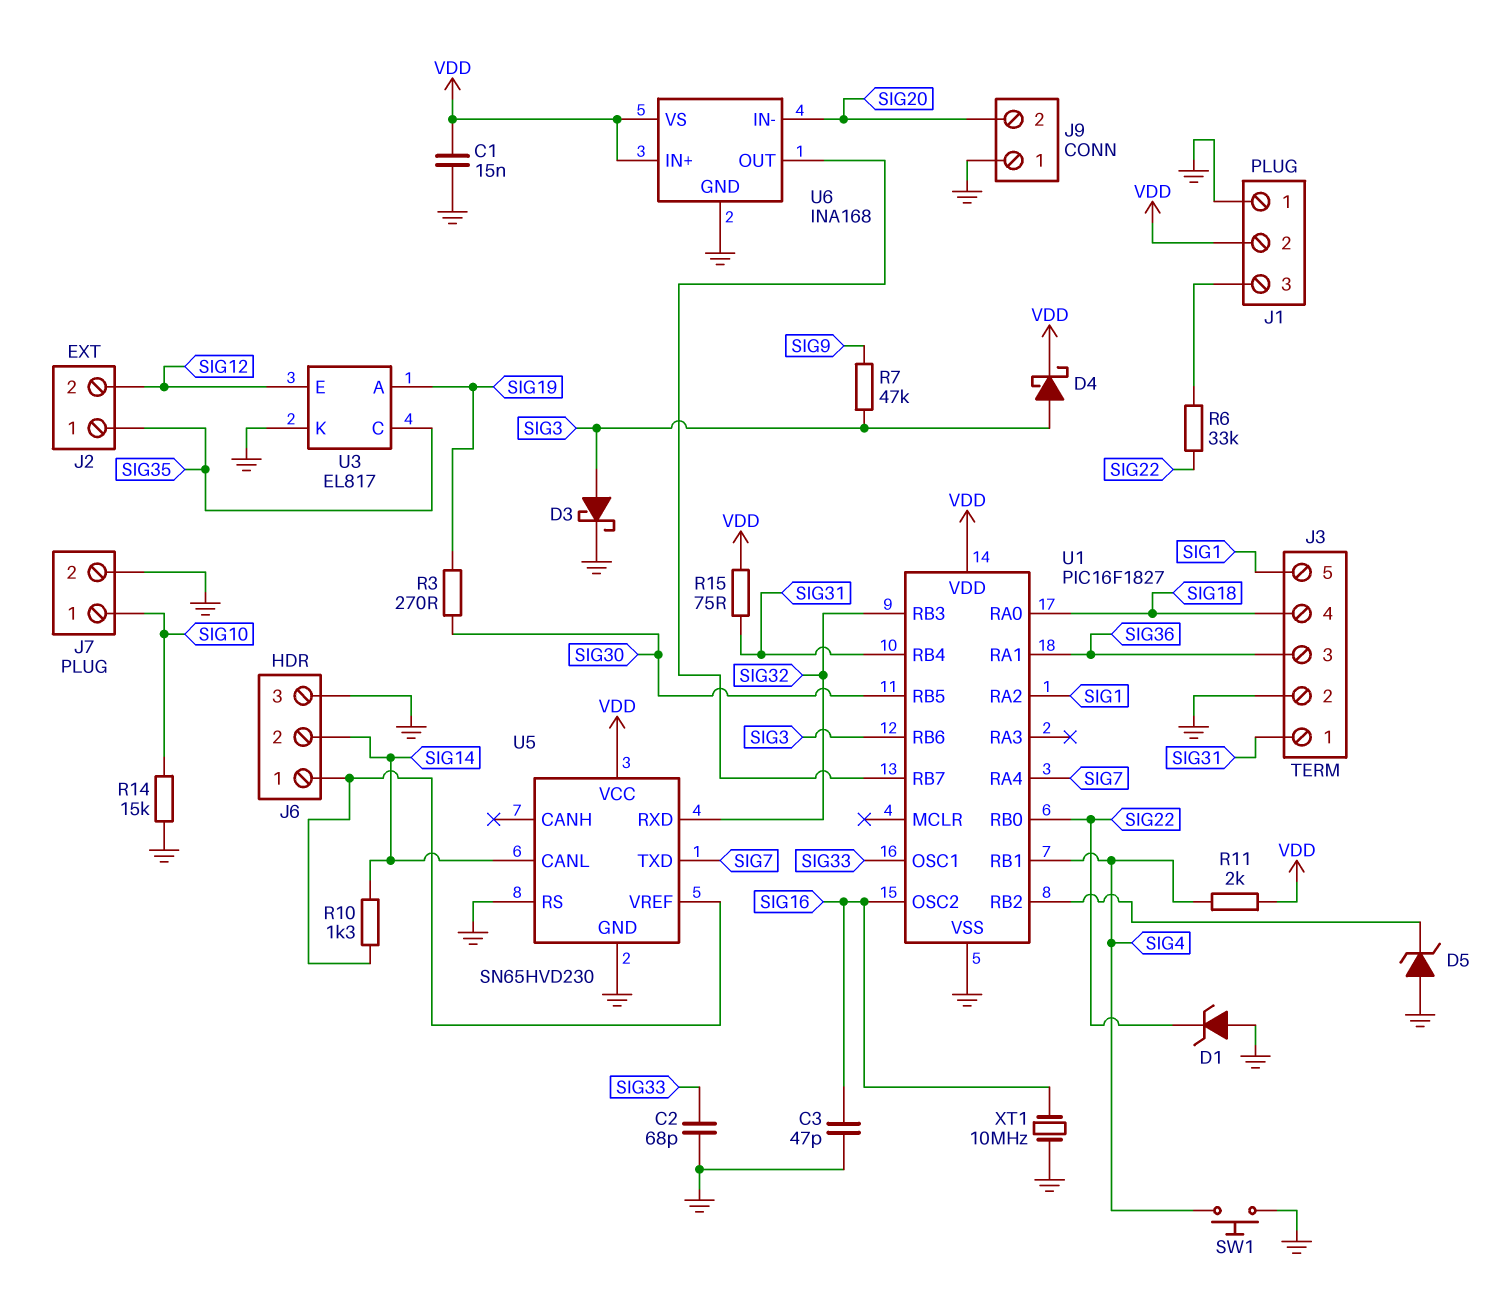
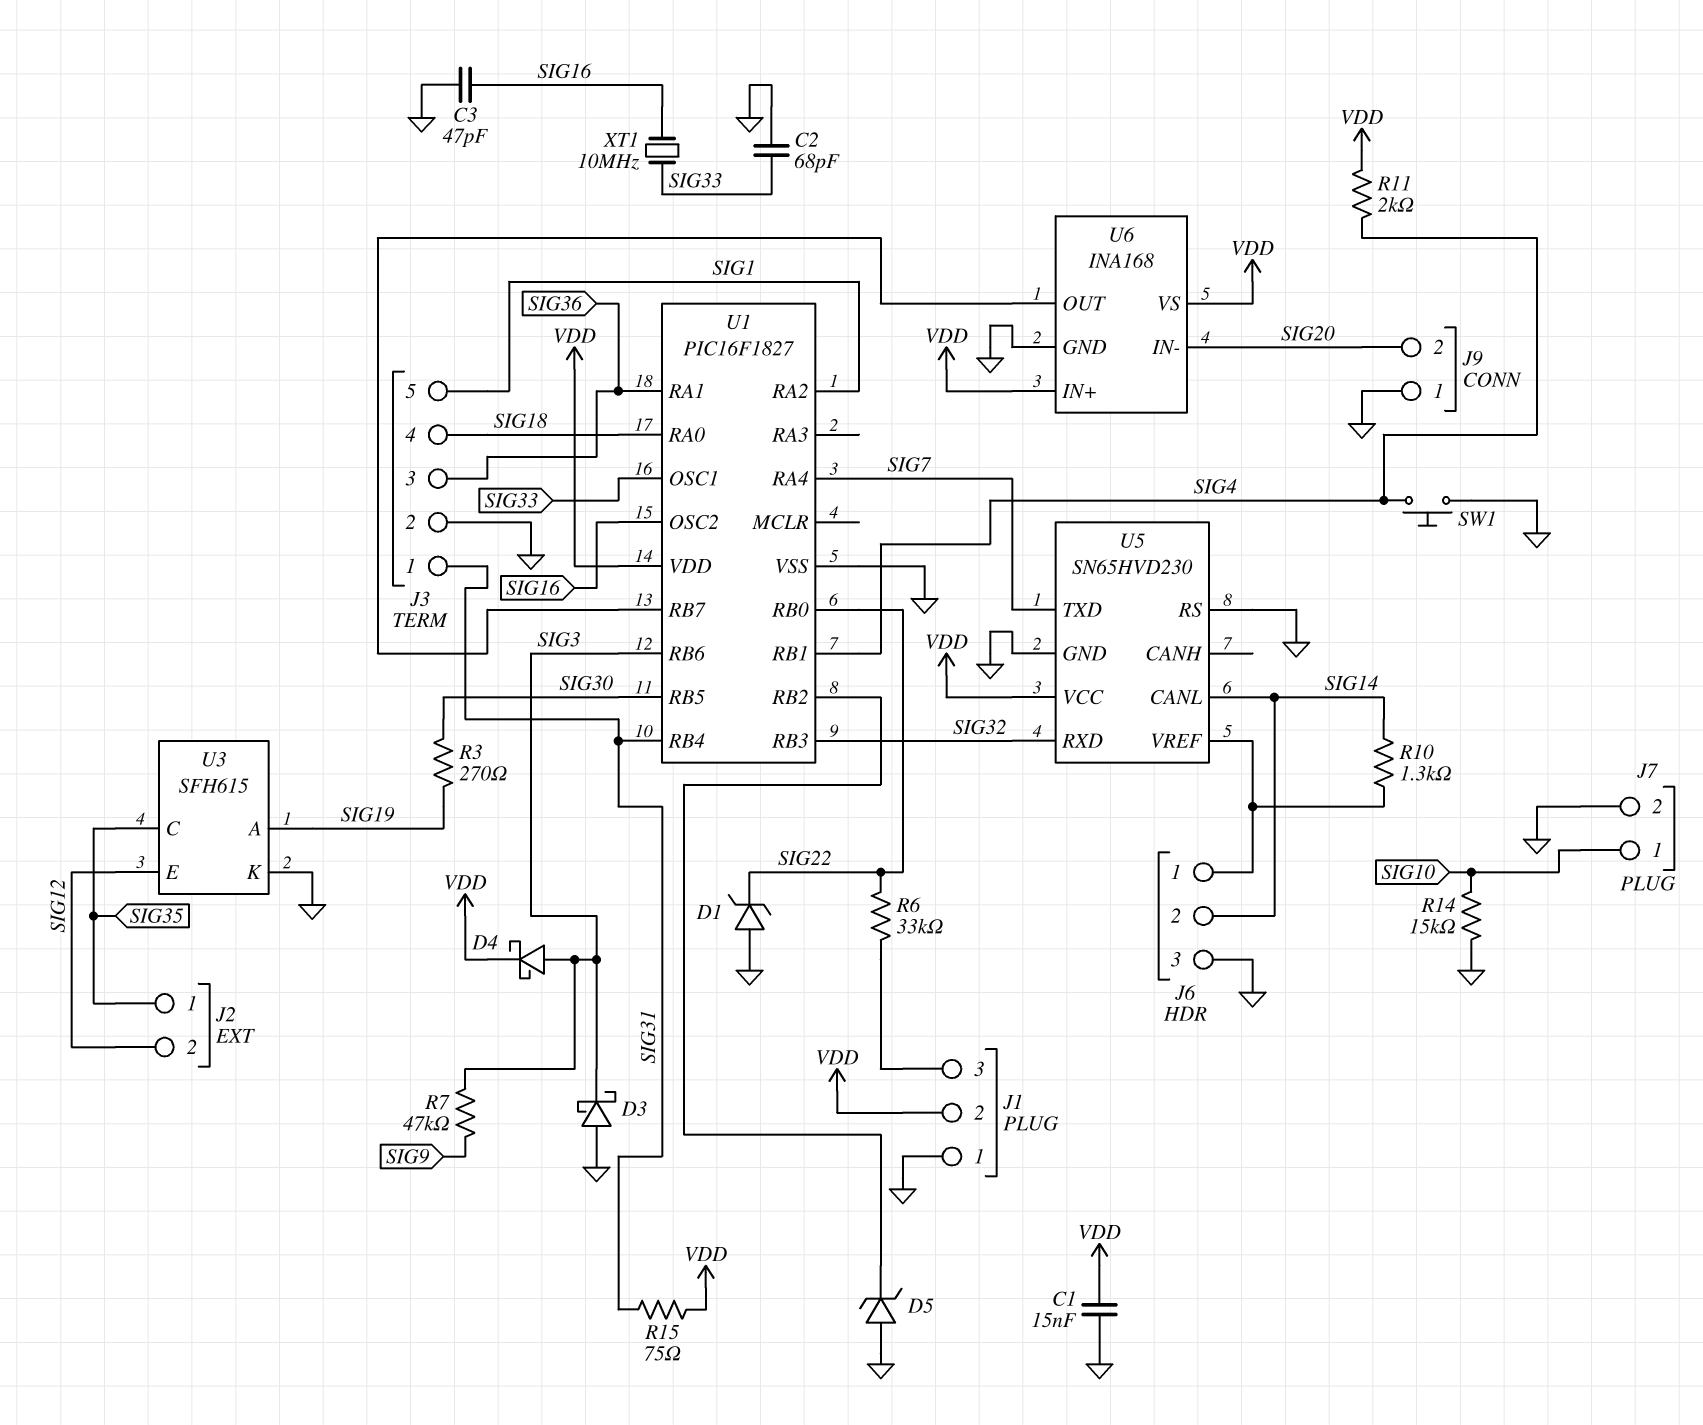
D3: schottky (A SIG3, K GND) -> schottky (A GND, K SIG3)
U3: EL817 -> SFH615
XT1: 10MHz (GND, SIG16) -> 10MHz (SIG16, SIG33)

